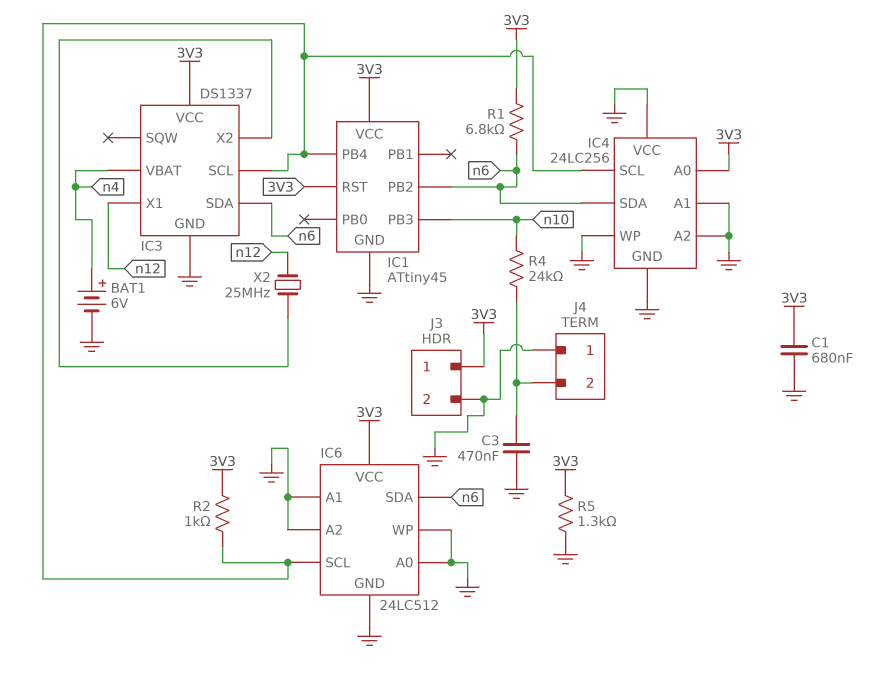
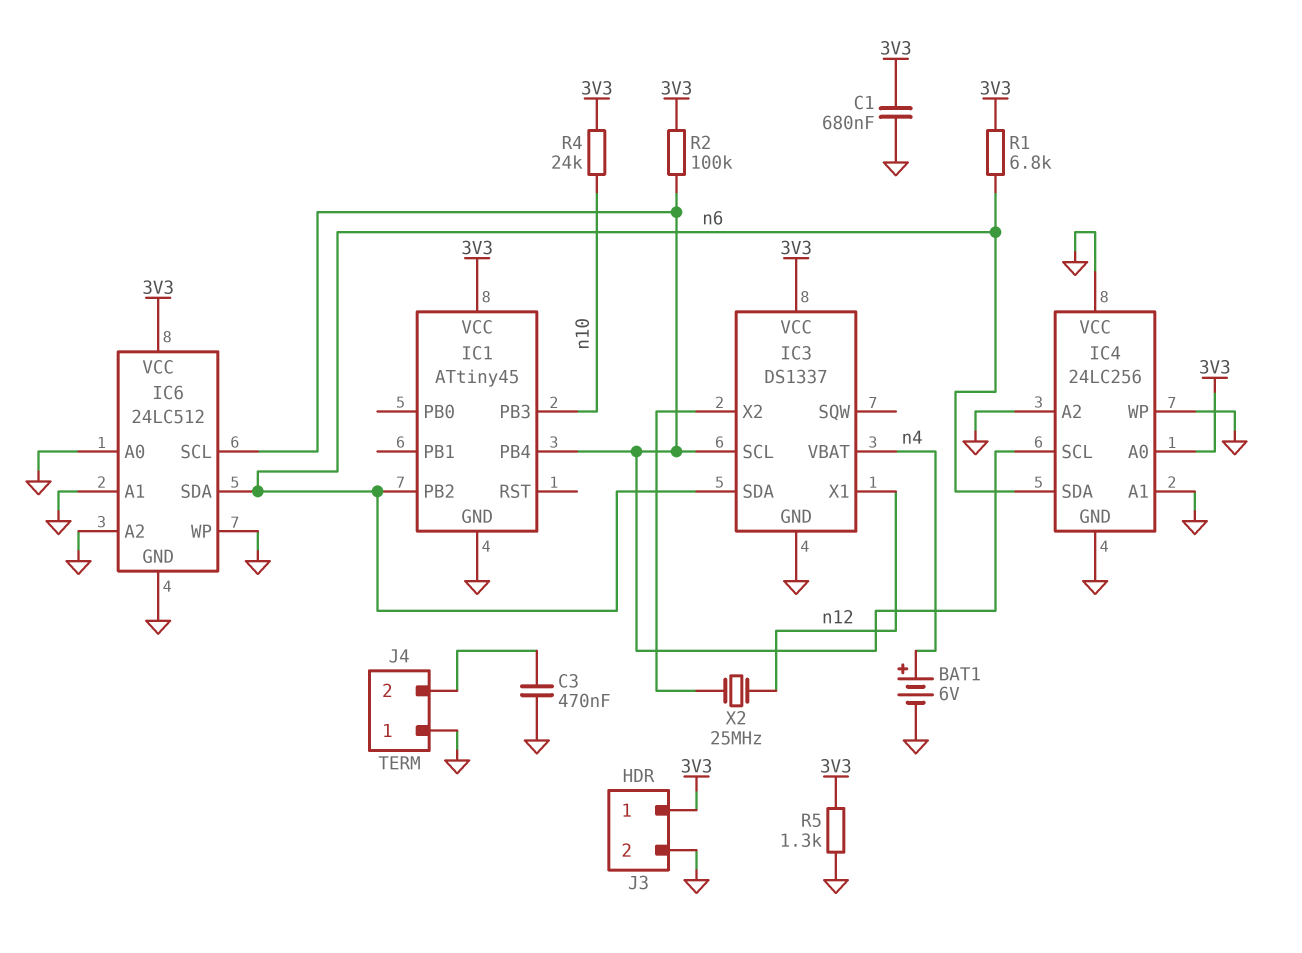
IC1 pin RST: 3V3 -> none
R2: 1k (3V3, IC1/PB4) -> 100k (3V3, IC1/PB4)
R4: 24k (J4/2, n10) -> 24k (3V3, n10)

